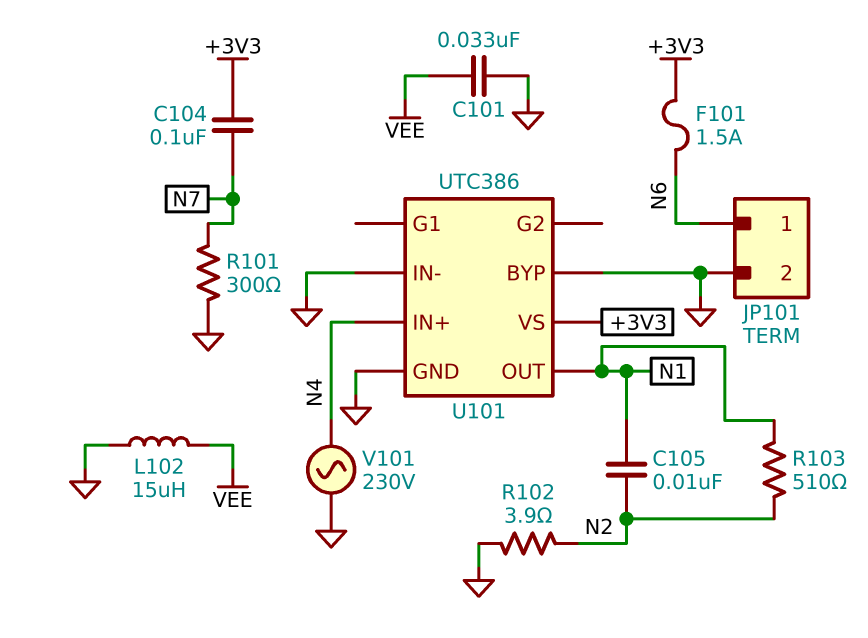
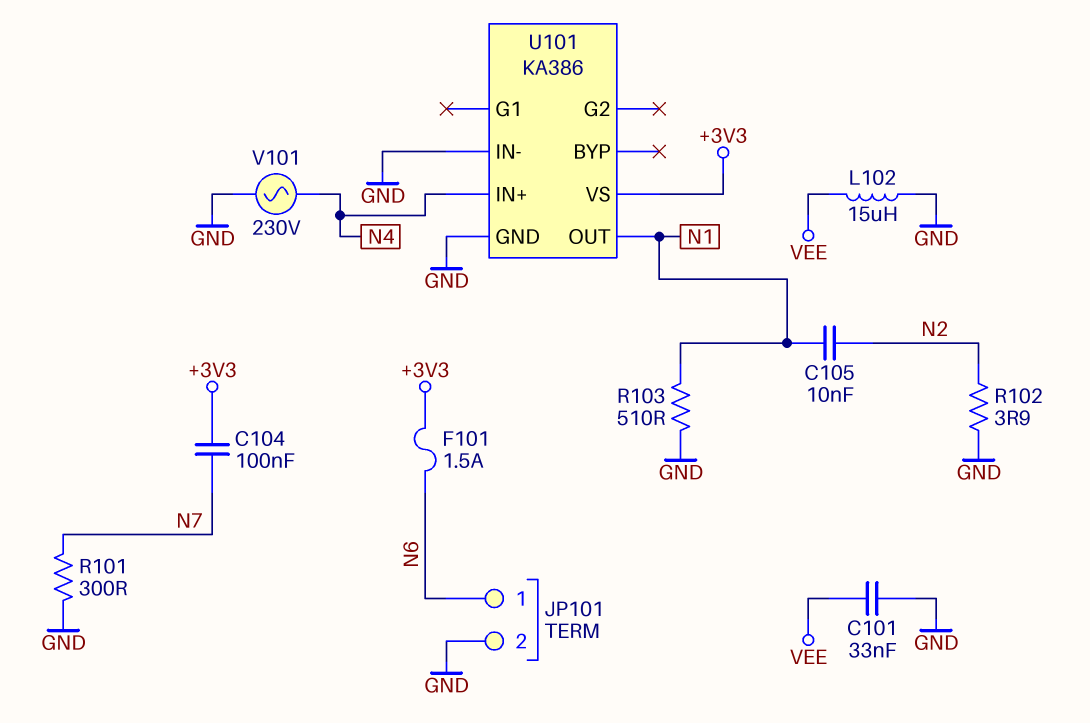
R103: 510 (N1, N2) -> 510 (GND, N1)
U101: UTC386 -> KA386
U101 pin BYP: GND -> none

